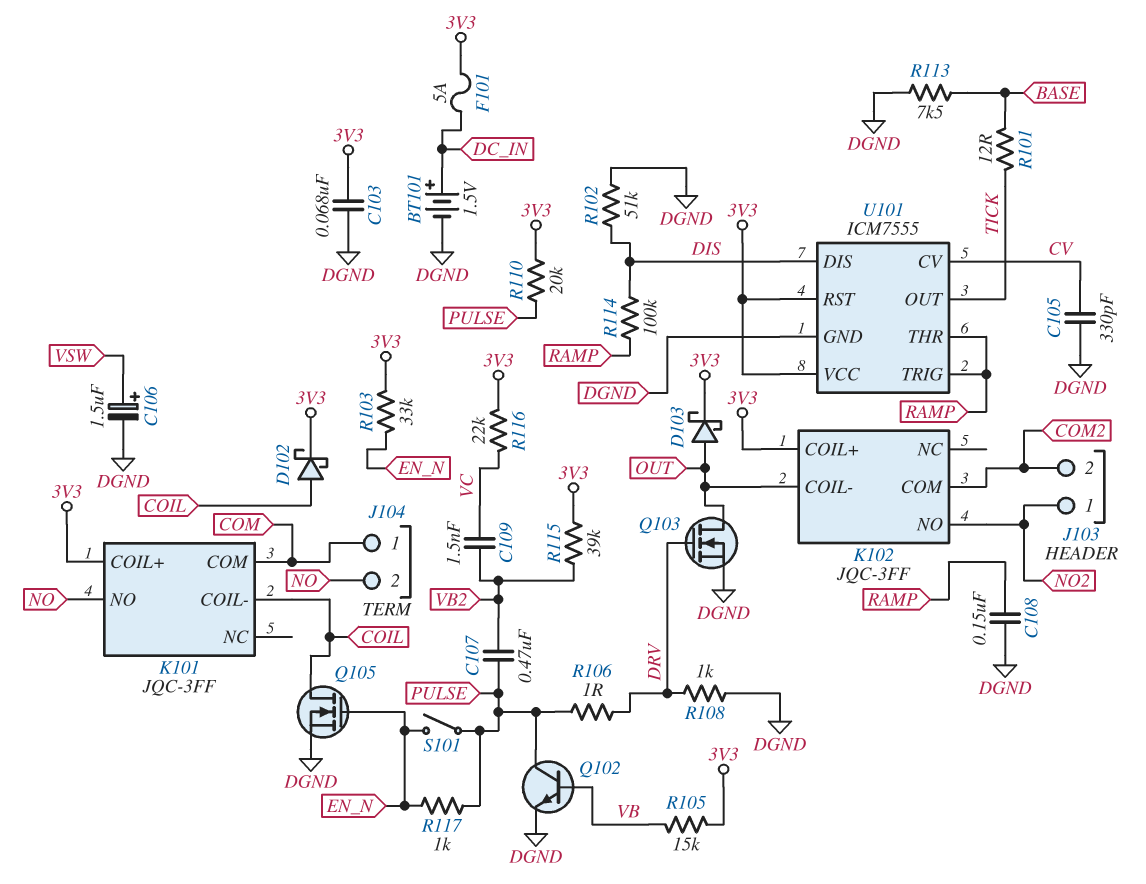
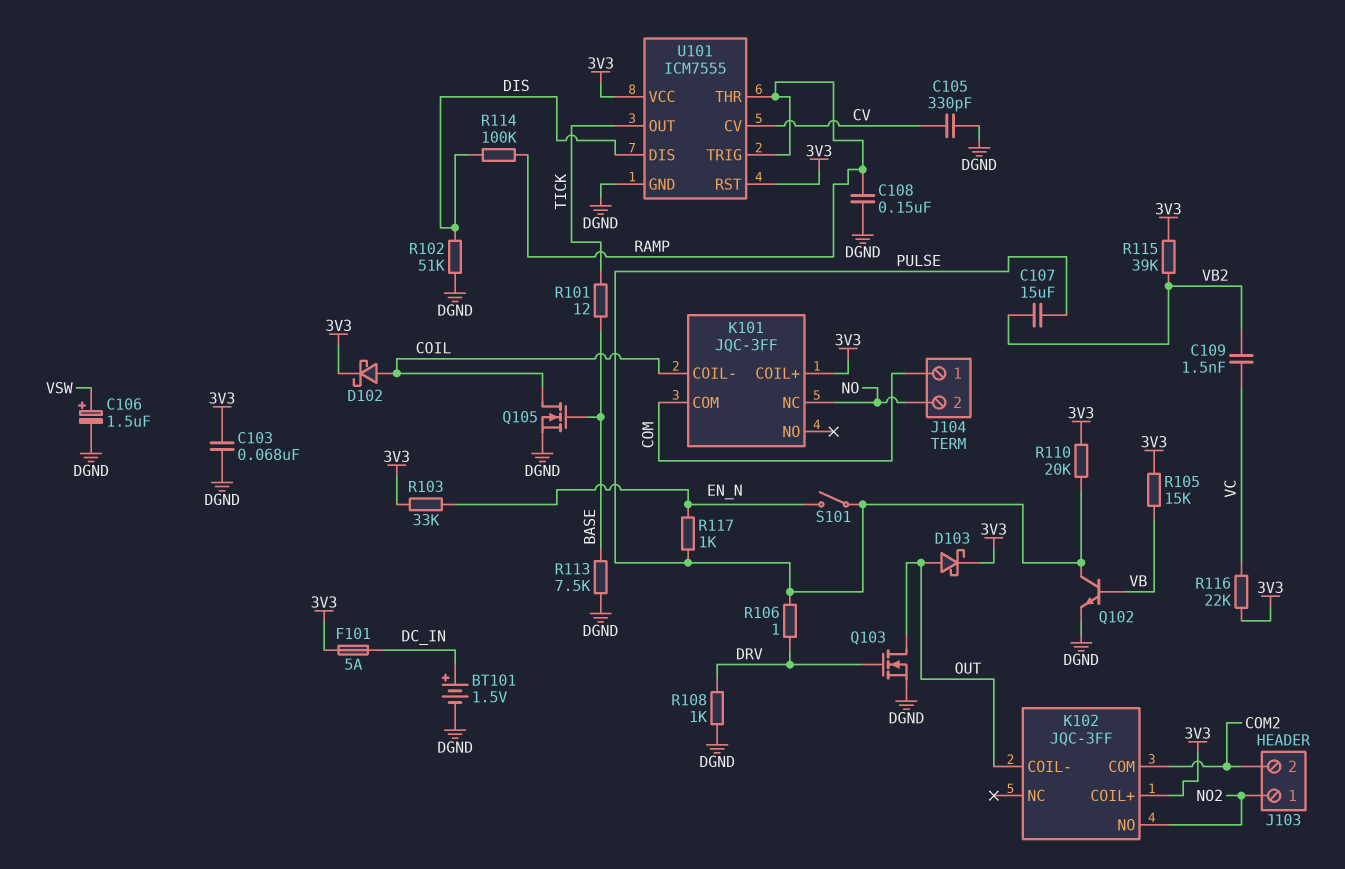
C107: 470nF (PULSE, VB2) -> 15uF (PULSE, VB2)
K101 pin NC: none -> NO
K101 pin NO: NO -> none
Q105: NMOS (G EN_N, D COIL, S DGND) -> NMOS (G BASE, D COIL, S DGND)

